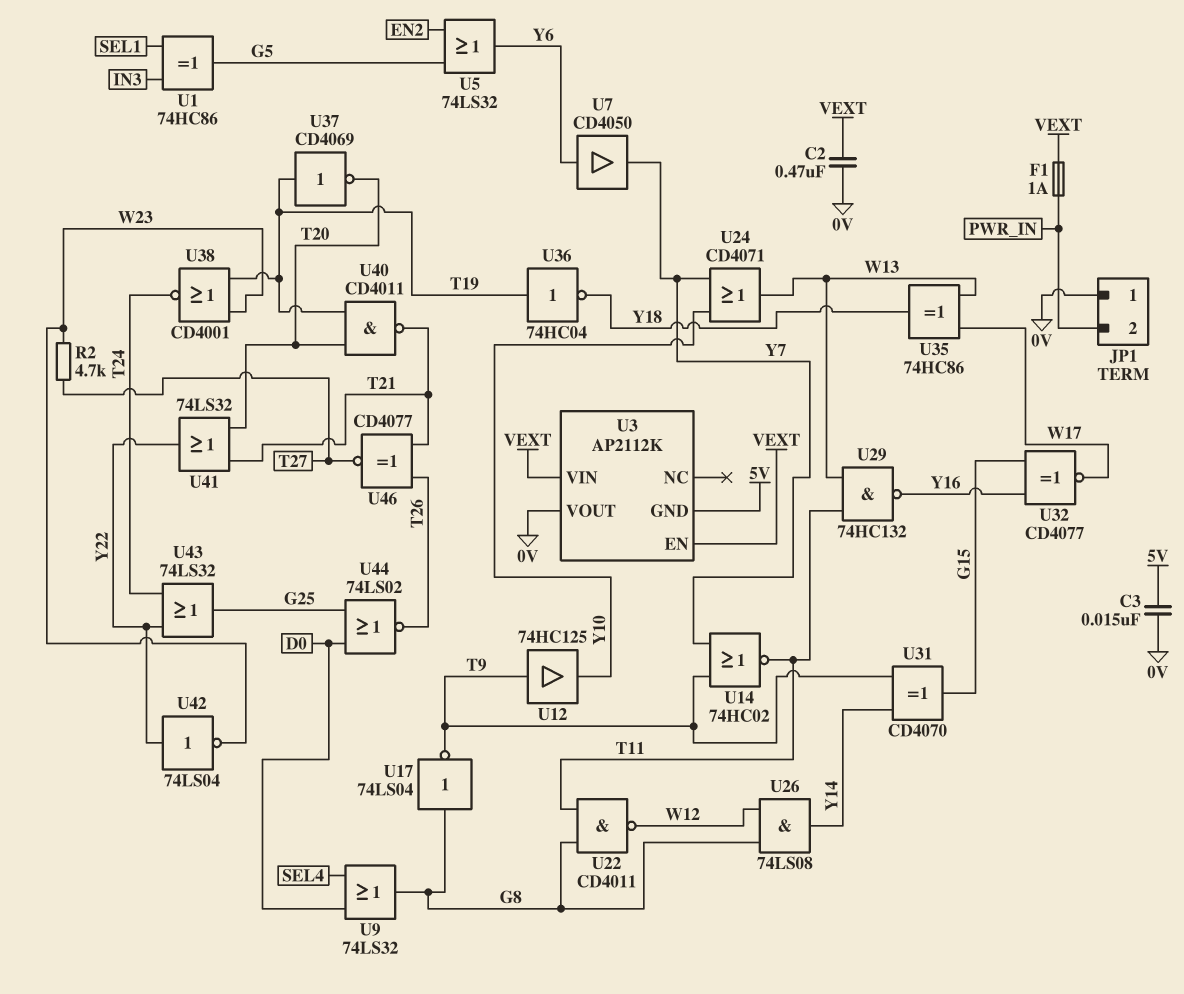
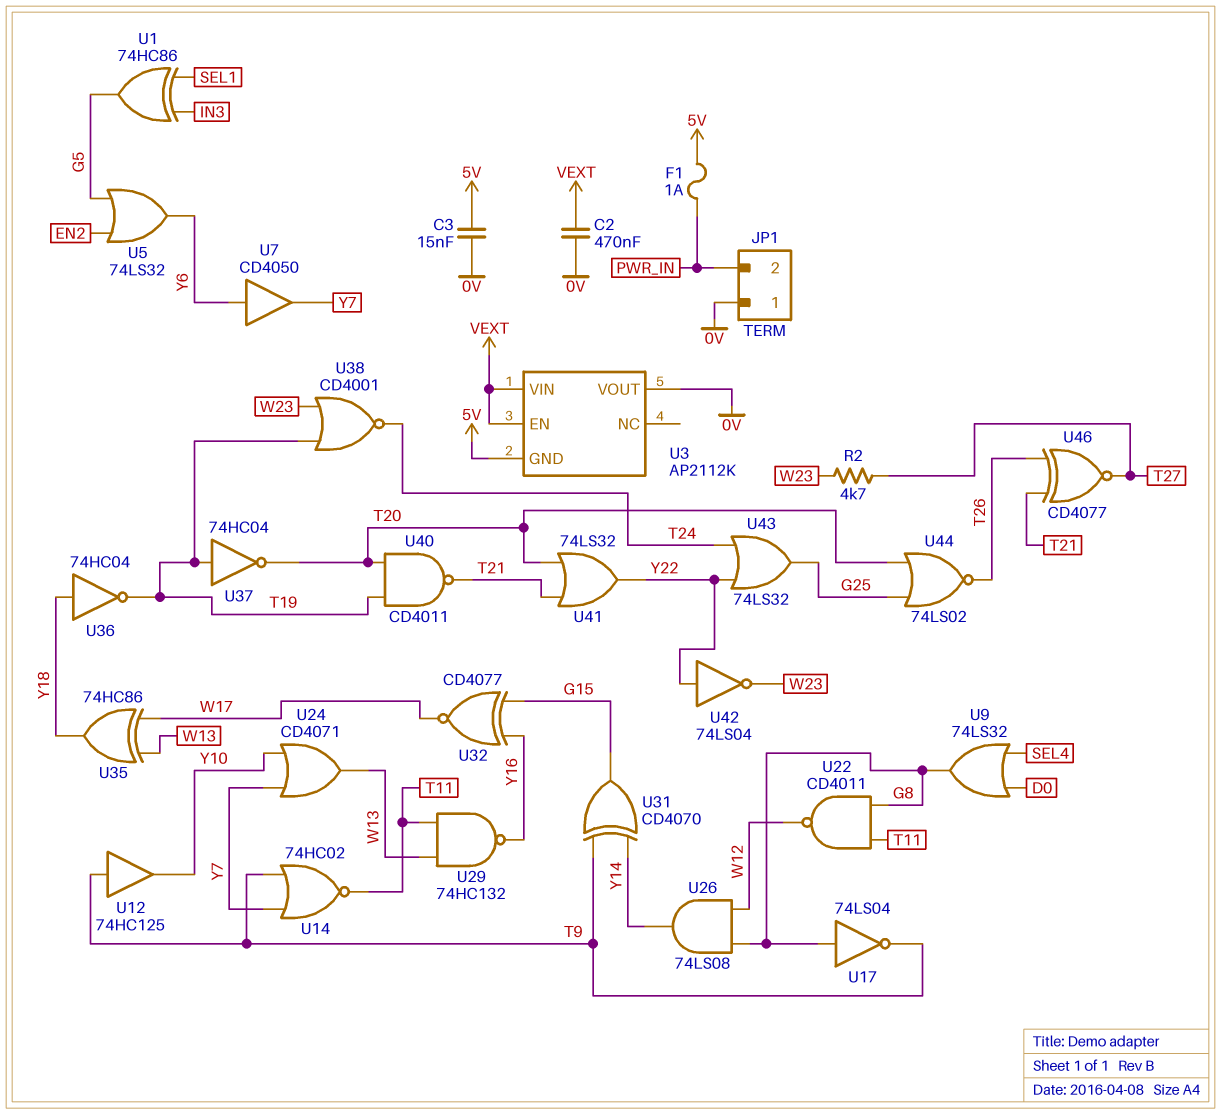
F1: 1A (PWR_IN, VEXT) -> 1A (5V, PWR_IN)
U36: NOT 74HC04 (in T19, out Y18) -> NOT 74HC04 (in Y18, out T19)
U37: NOT CD4069 (in T19, out T20) -> NOT 74HC04 (in T19, out T20)
U44: NOR 74LS02 (in D0, in G25, out T26) -> NOR 74LS02 (in G25, in T20, out T26)

